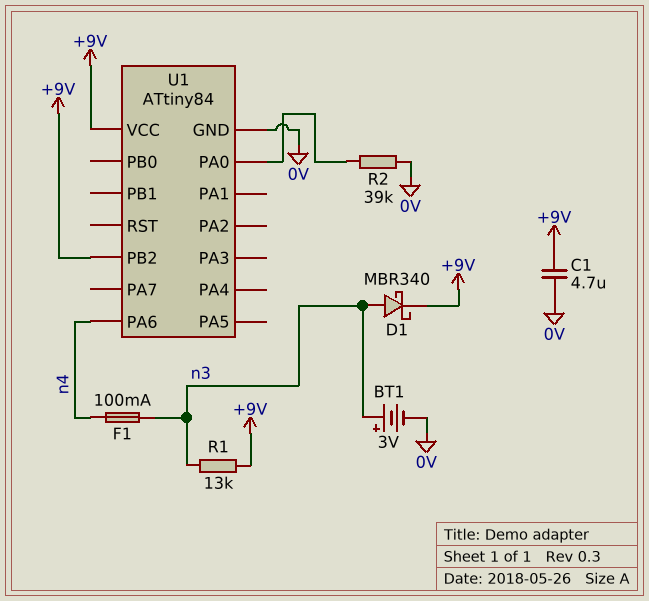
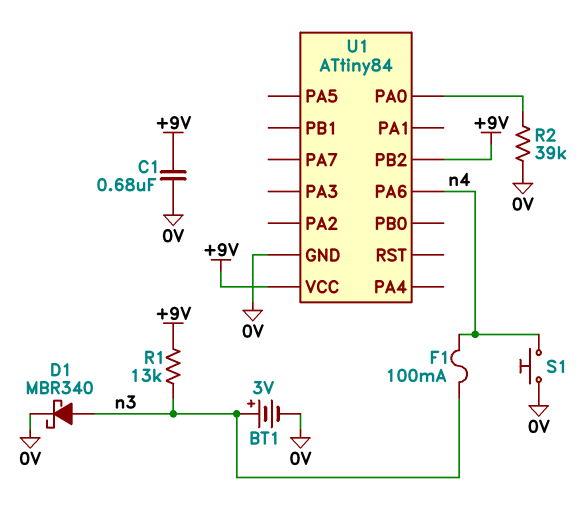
C1: 4.7uF (+9V, 0V) -> 680nF (+9V, 0V)
D1: schottky MBR340 (A n3, K +9V) -> schottky MBR340 (A n3, K 0V)
S1: none -> button (0V, n4)

